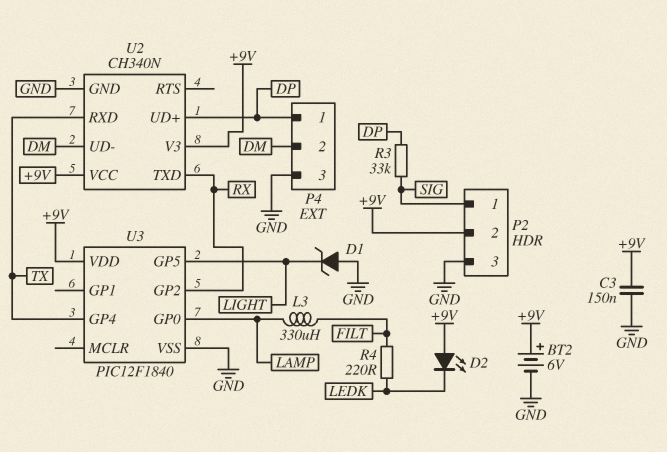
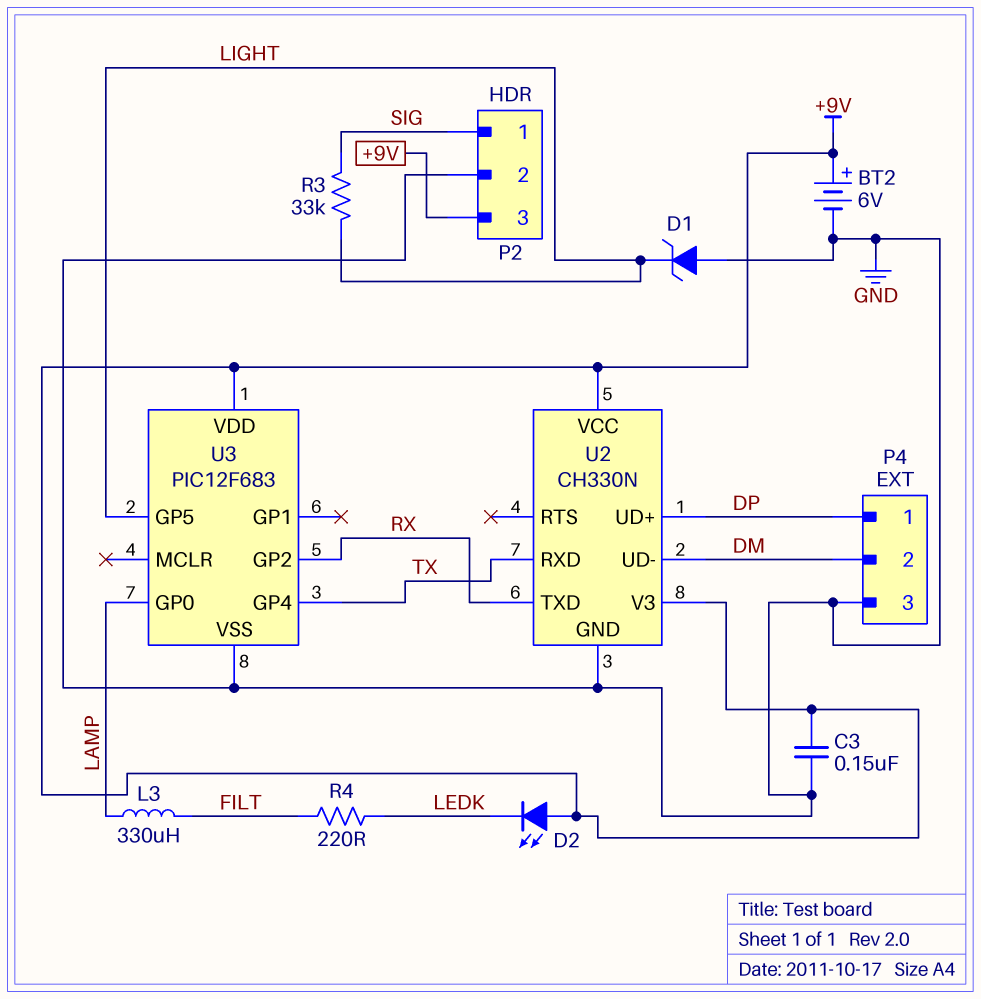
P2 pin 2: +9V -> GND
P2 pin 3: GND -> +9V
R3: 33k (DP, SIG) -> 33k (LIGHT, SIG)
U2: CH340N -> CH330N
U3: PIC12F1840 -> PIC12F683

